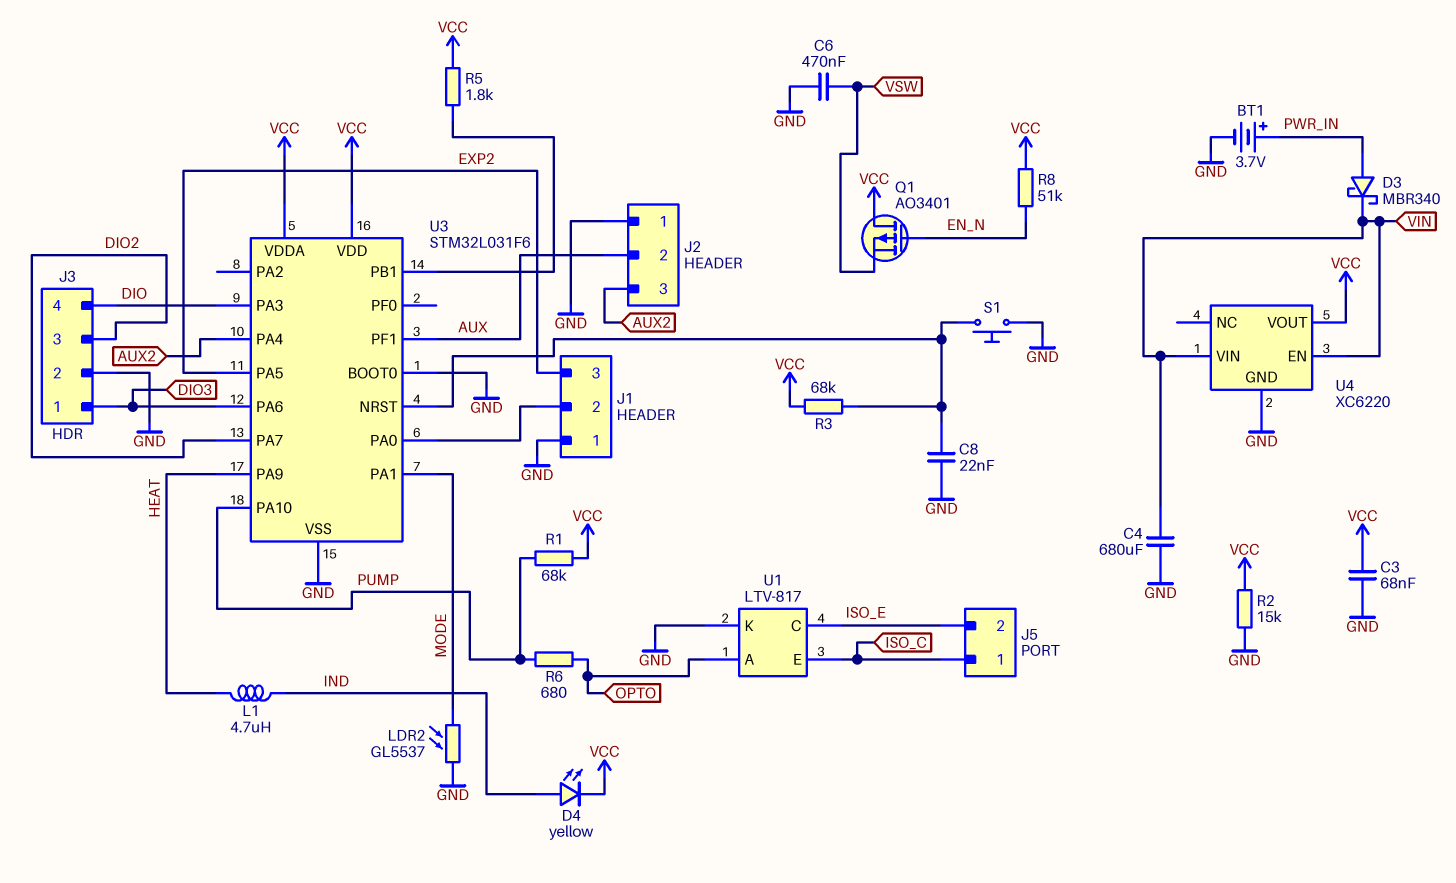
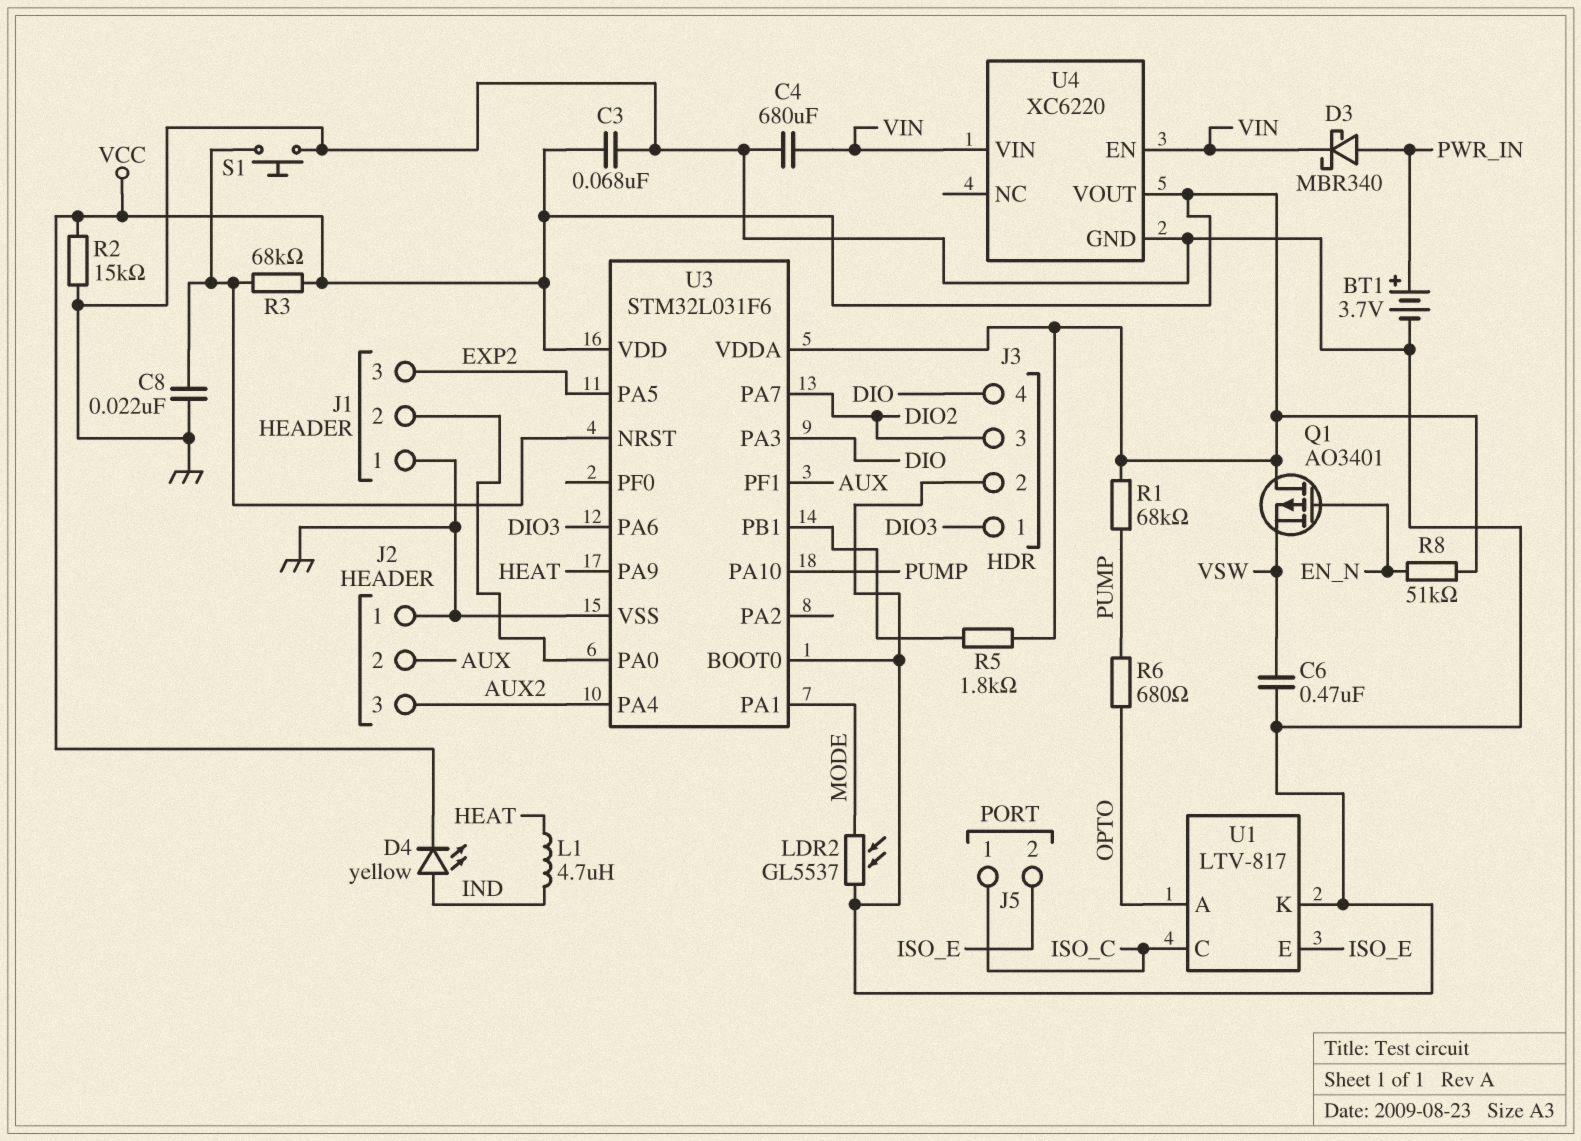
U1 pin C: ISO_E -> ISO_C
U1 pin E: ISO_C -> ISO_E

